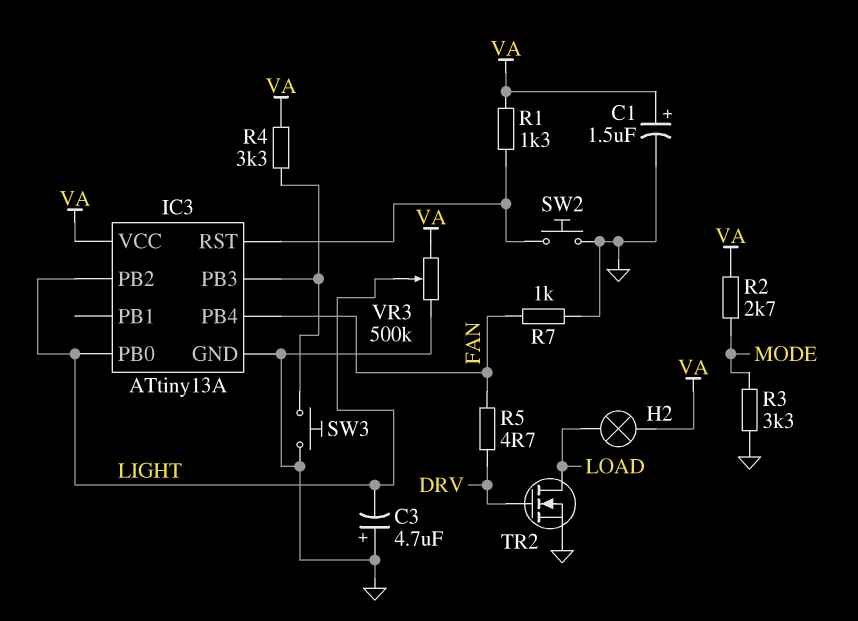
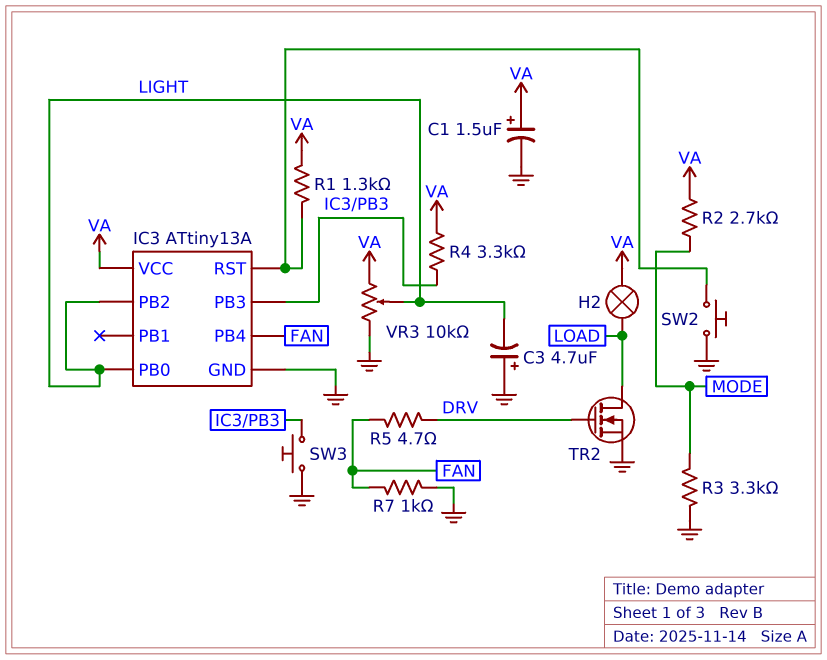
VR3: 500k (GND, VA, wiper LIGHT) -> 10k (GND, VA, wiper LIGHT)

